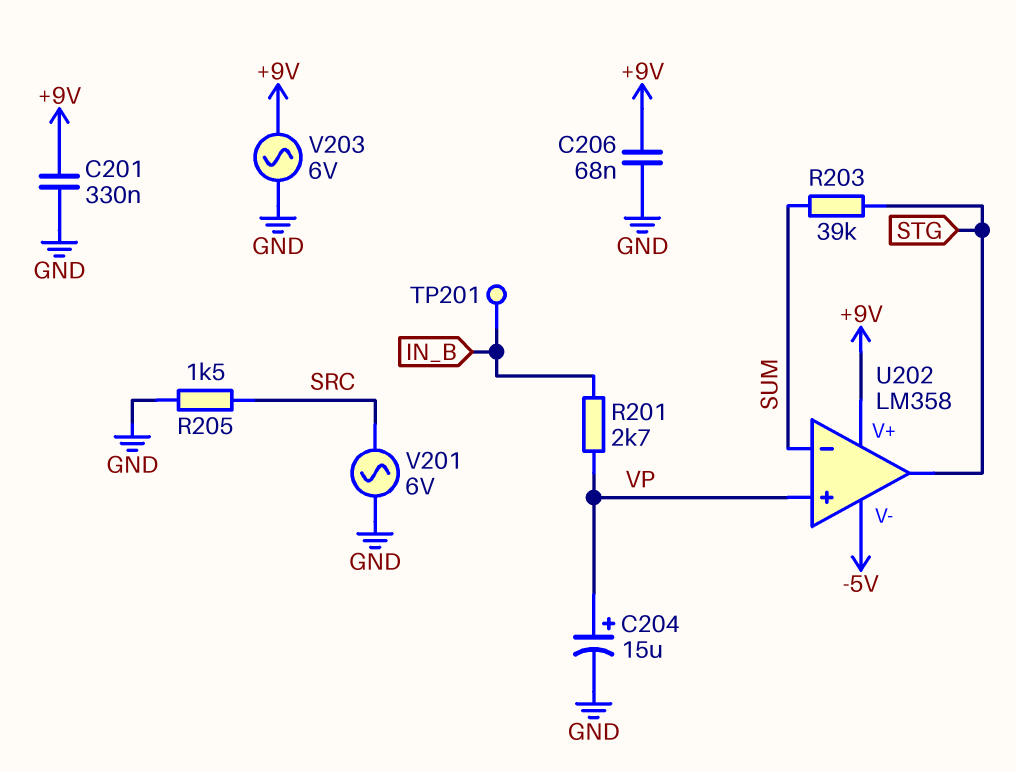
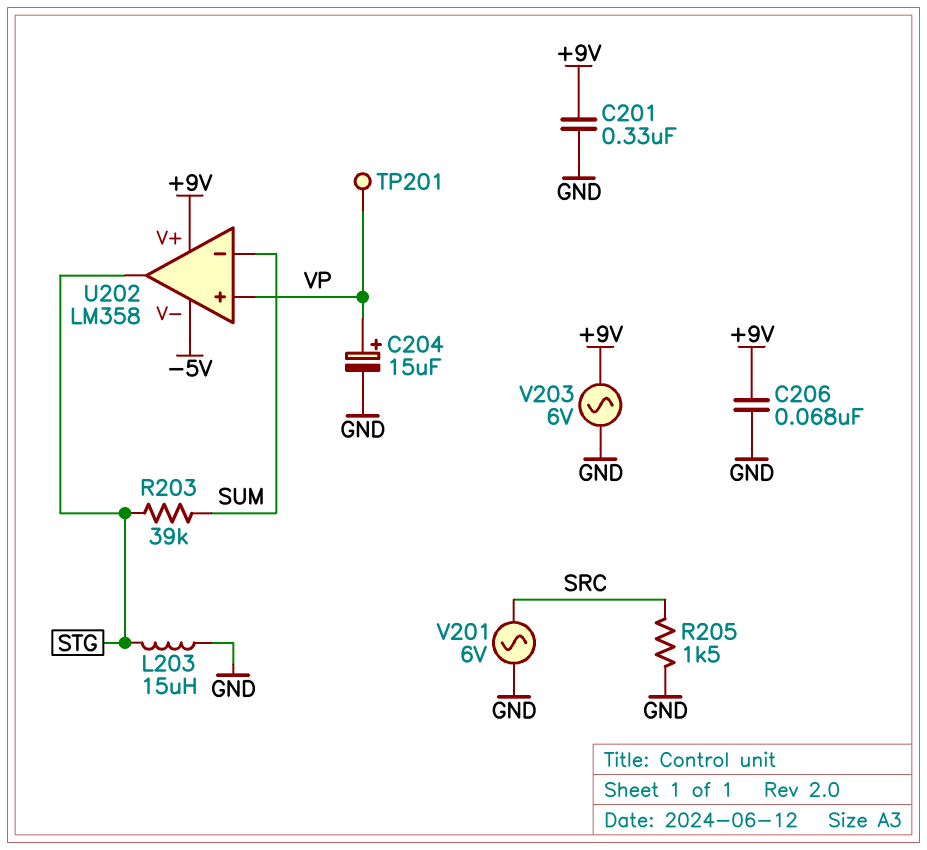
L203: none -> 15uH (GND, STG)
R201: 2.7k (IN_B, VP) -> none
TP201: test point (IN_B) -> test point (VP)

